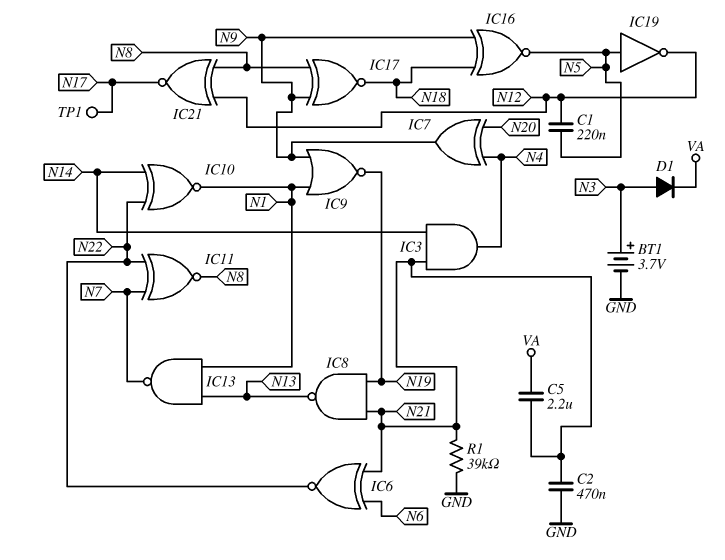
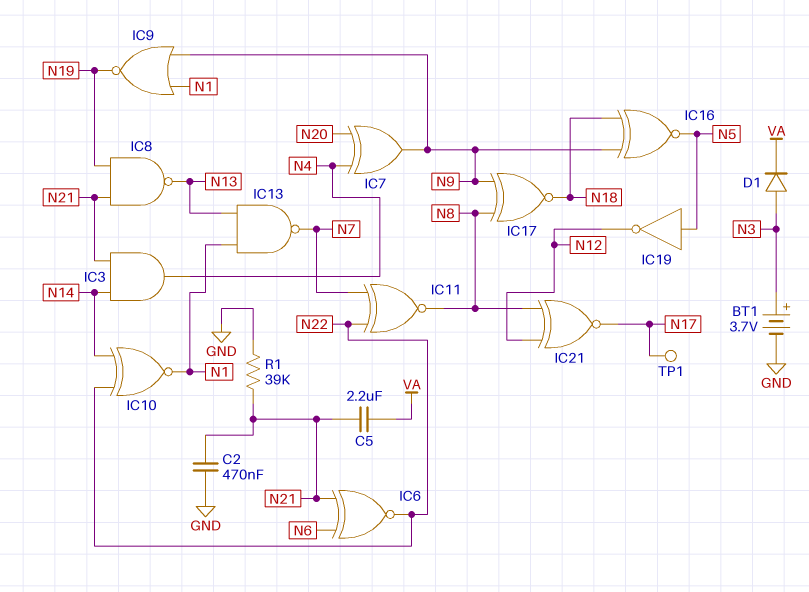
C1: 220nF (N5, N12) -> none

